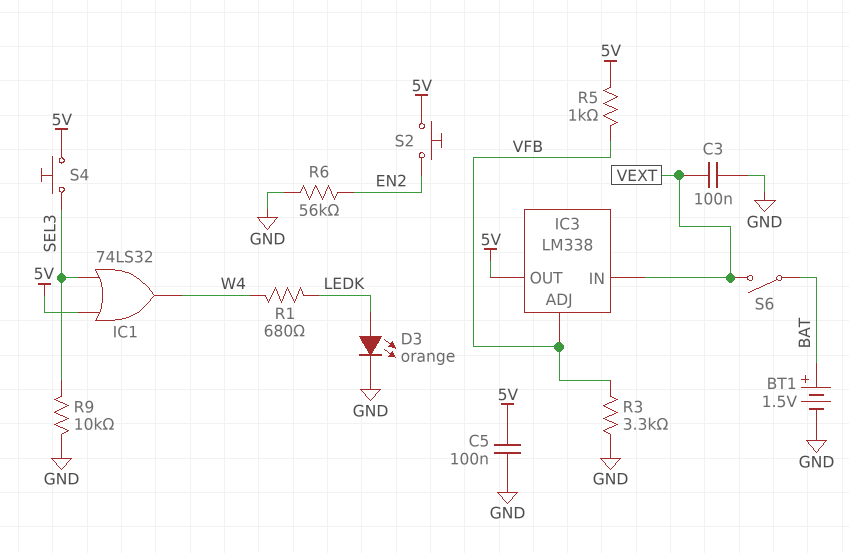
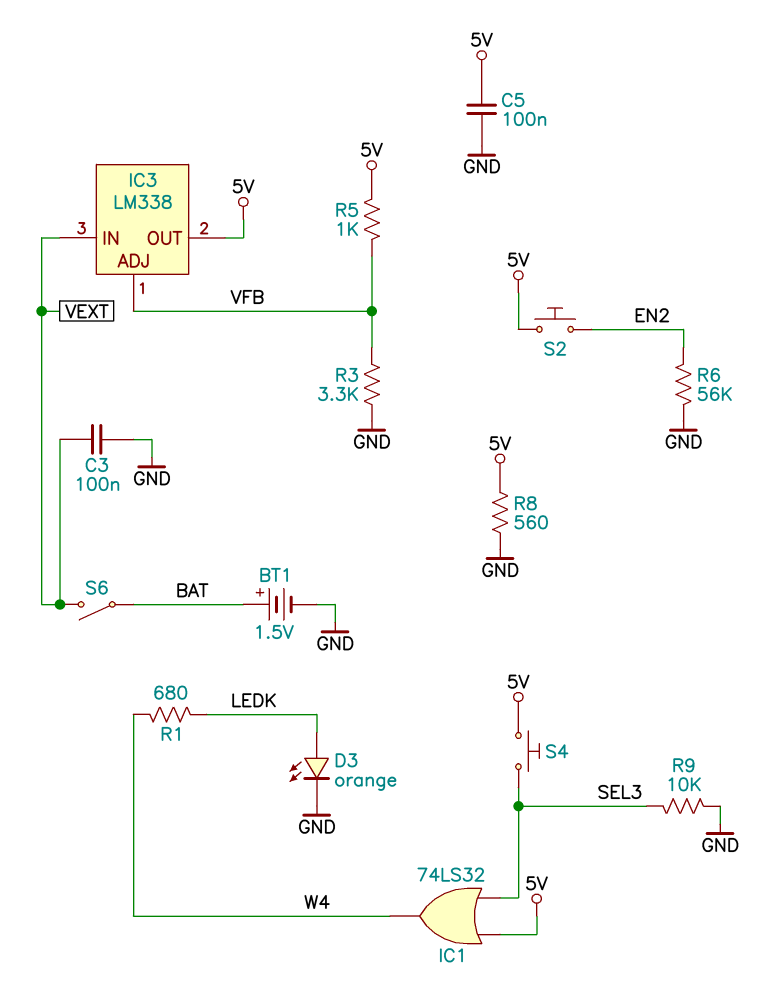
R8: none -> 560 (5V, GND)

